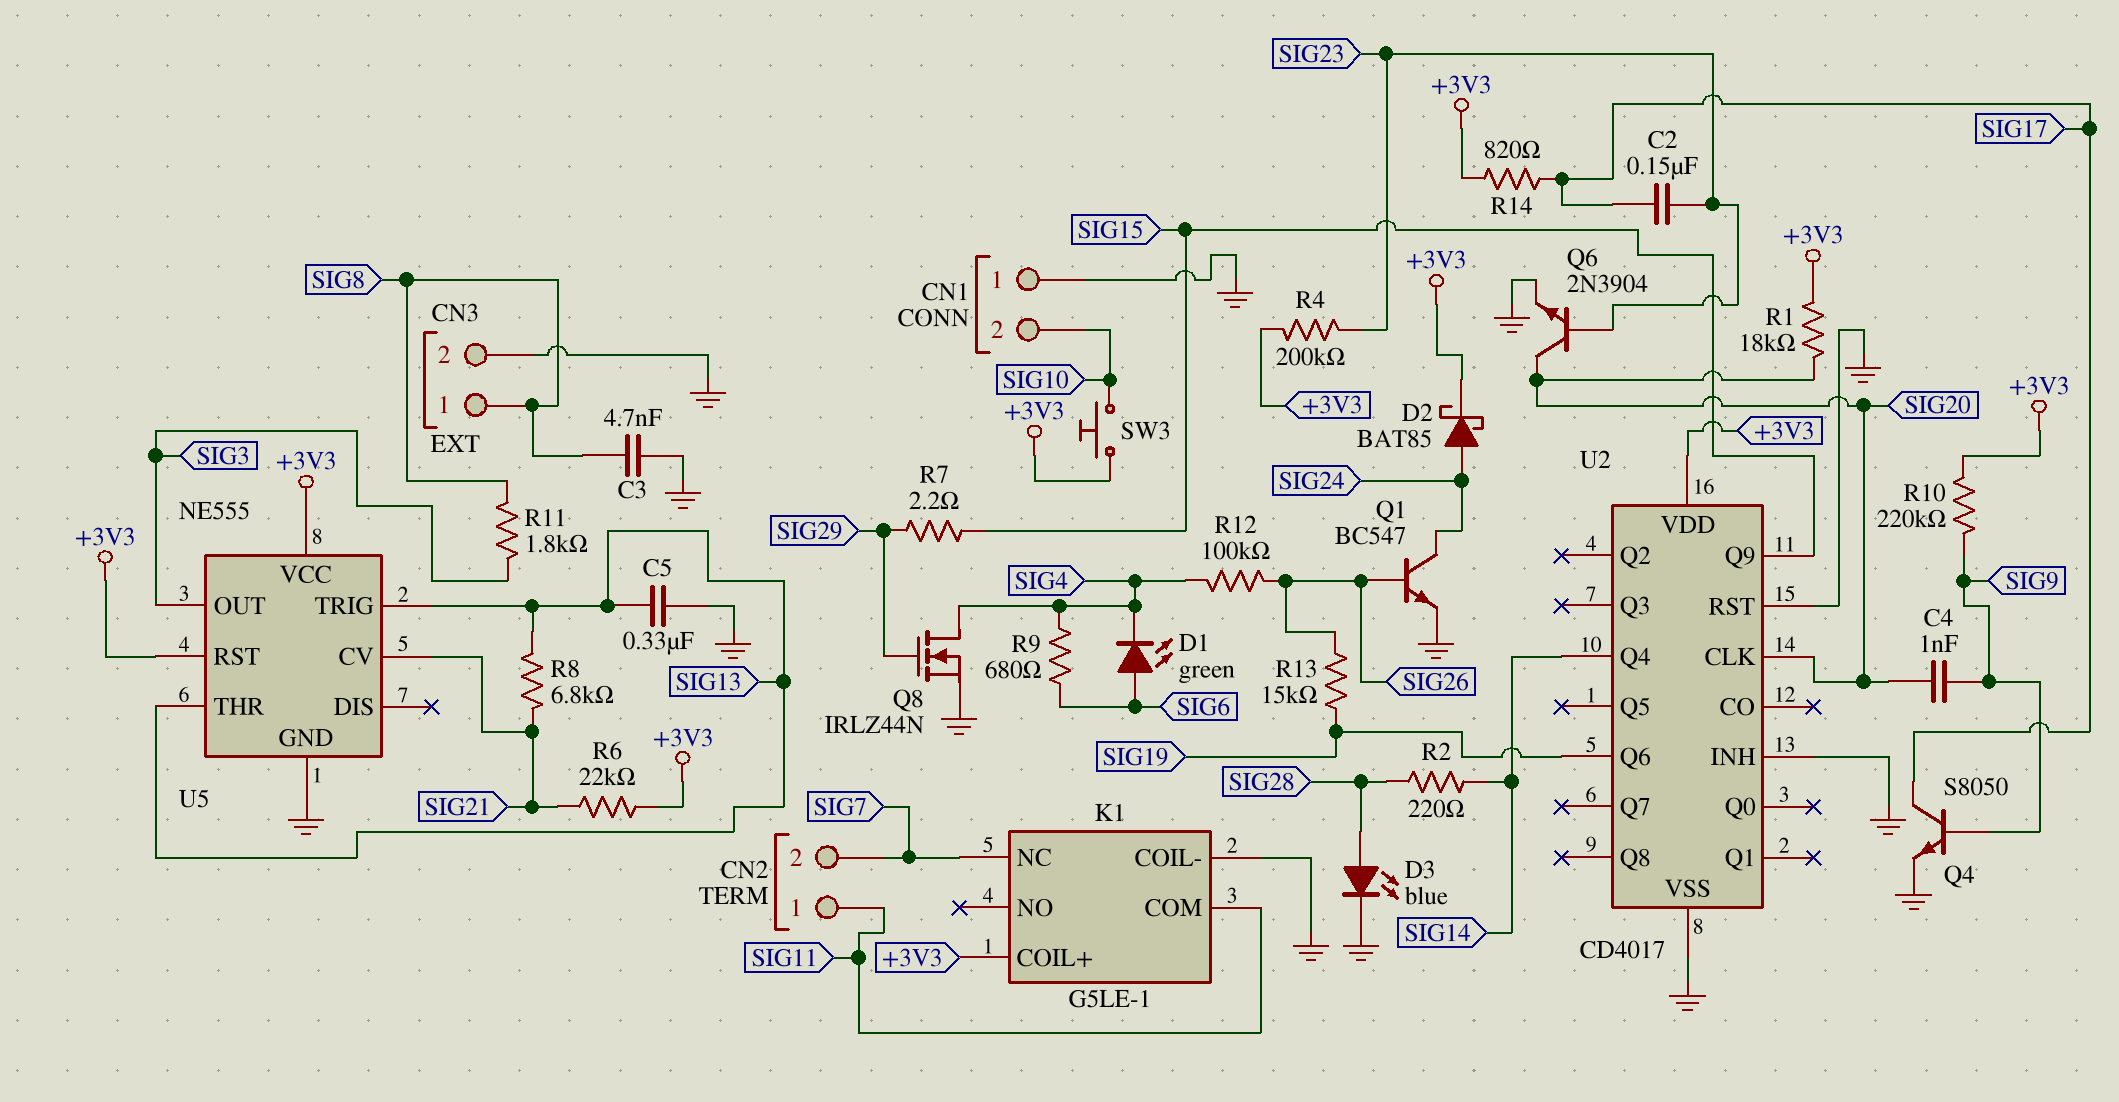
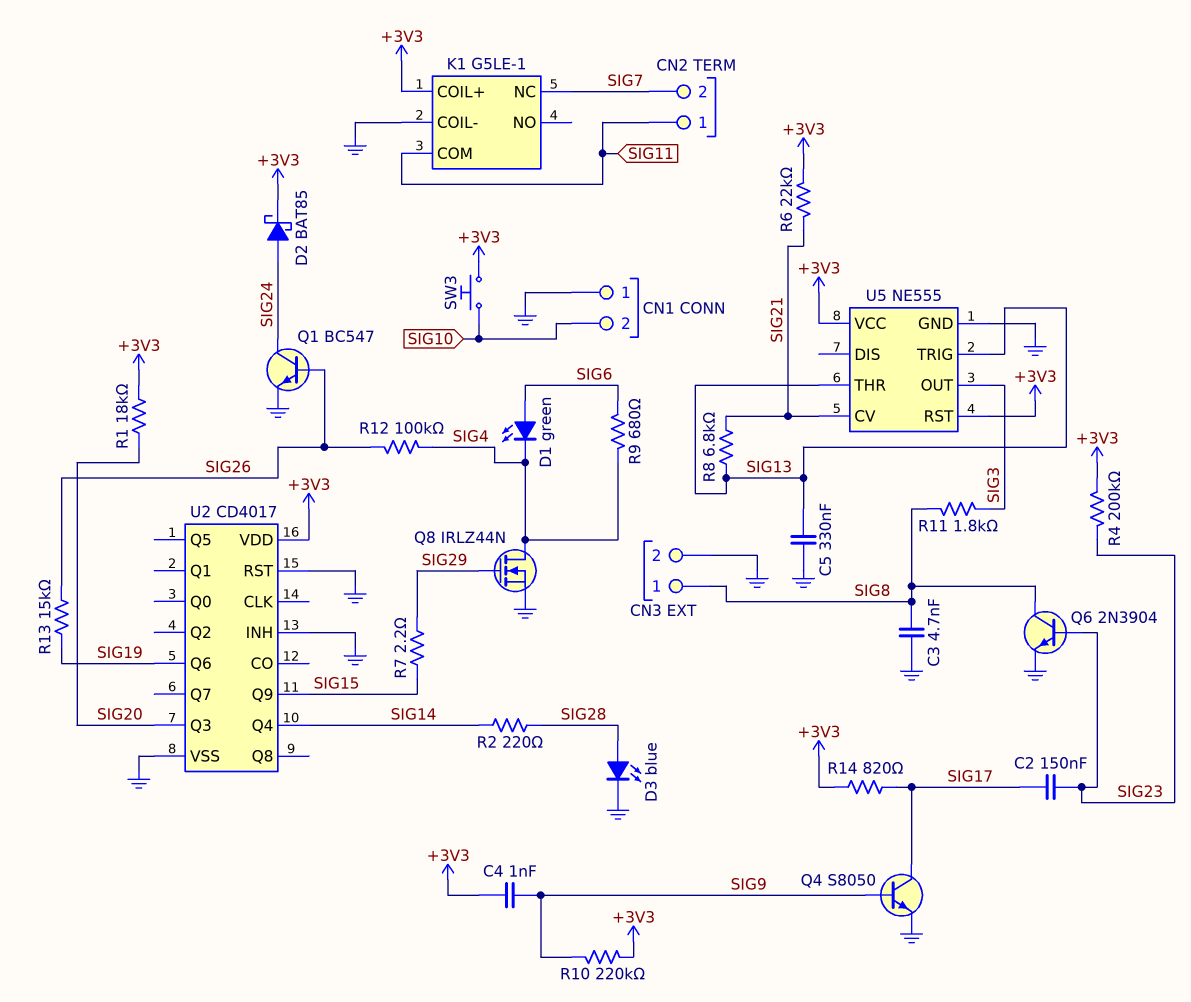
C4: 1nF (SIG9, SIG20) -> 1nF (+3V3, SIG9)
Q6: NPN 2N3904 (B SIG23, C SIG20, E GND) -> NPN 2N3904 (B SIG23, C SIG8, E GND)
U2 pin CLK: SIG20 -> none
U2 pin Q3: none -> SIG20

